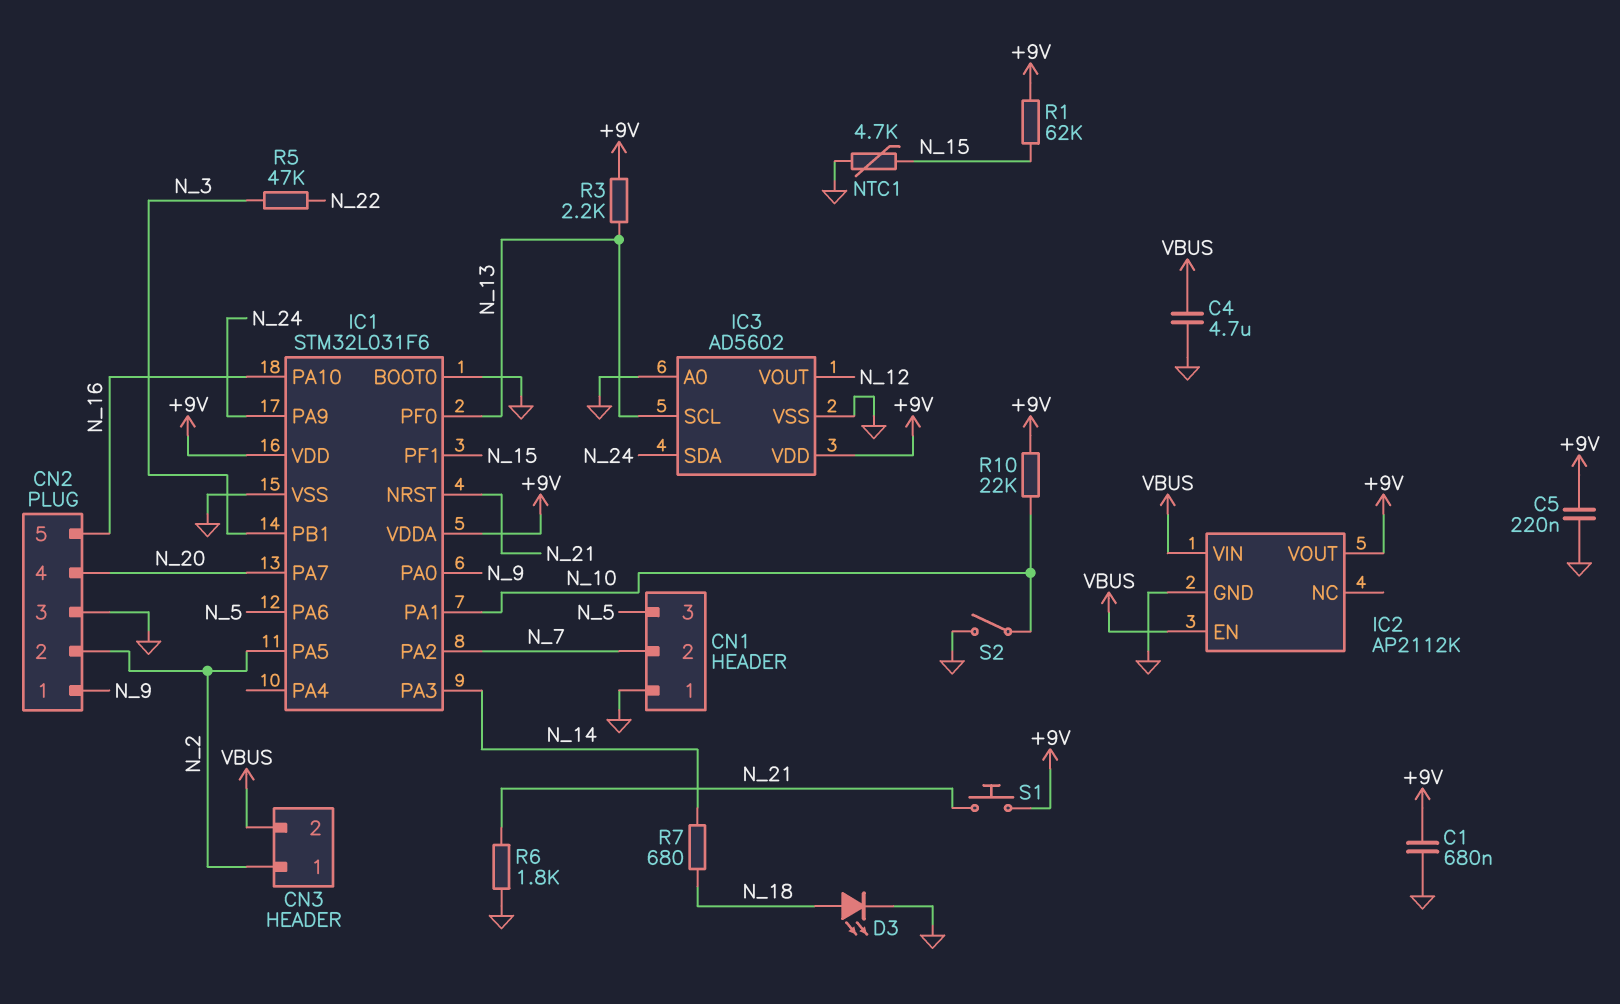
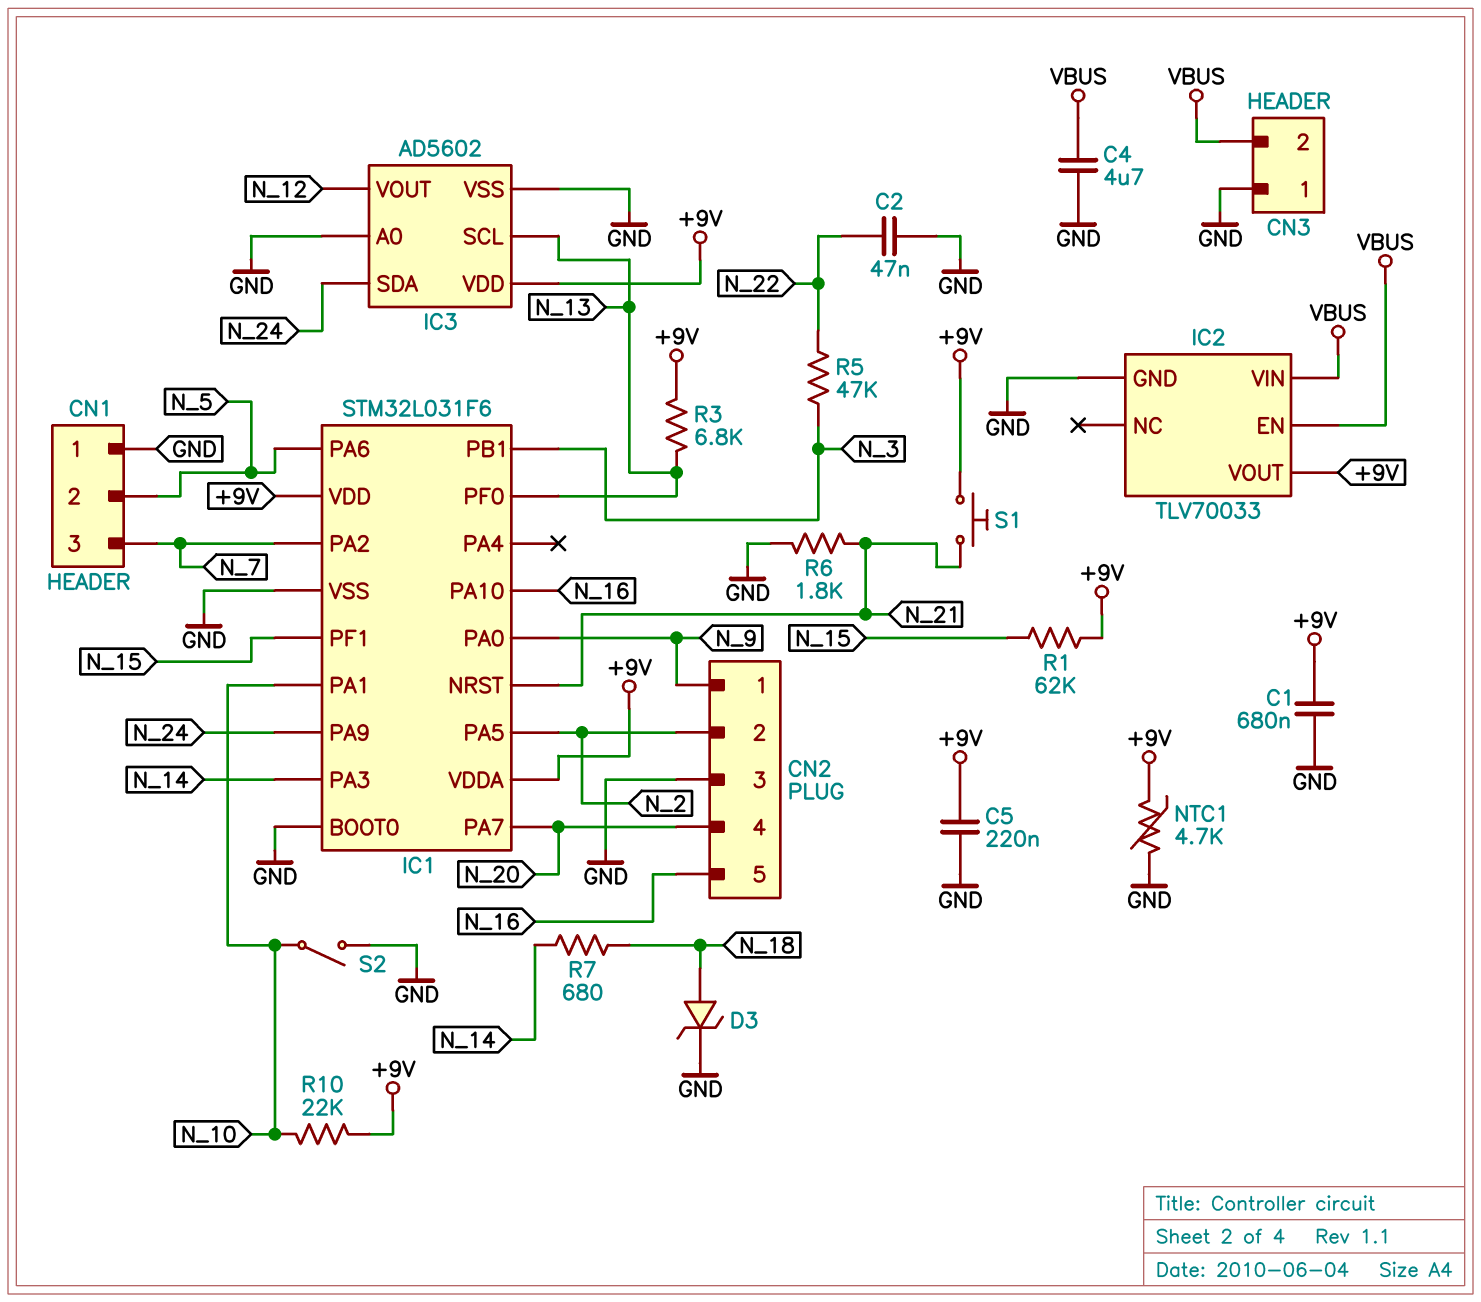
C2: none -> 47nF (GND, N_22)
CN1 pin 2: N_7 -> N_5
CN1 pin 3: N_5 -> N_7
CN3 pin 1: N_2 -> GND
D3: LED (A N_18, K GND) -> zener (A N_18, K GND)
IC2: AP2112K -> TLV70033
NTC1: 4.7k (GND, N_15) -> 4.7k (+9V, GND)
R3: 2.2k (+9V, N_13) -> 6.8k (+9V, N_13)

